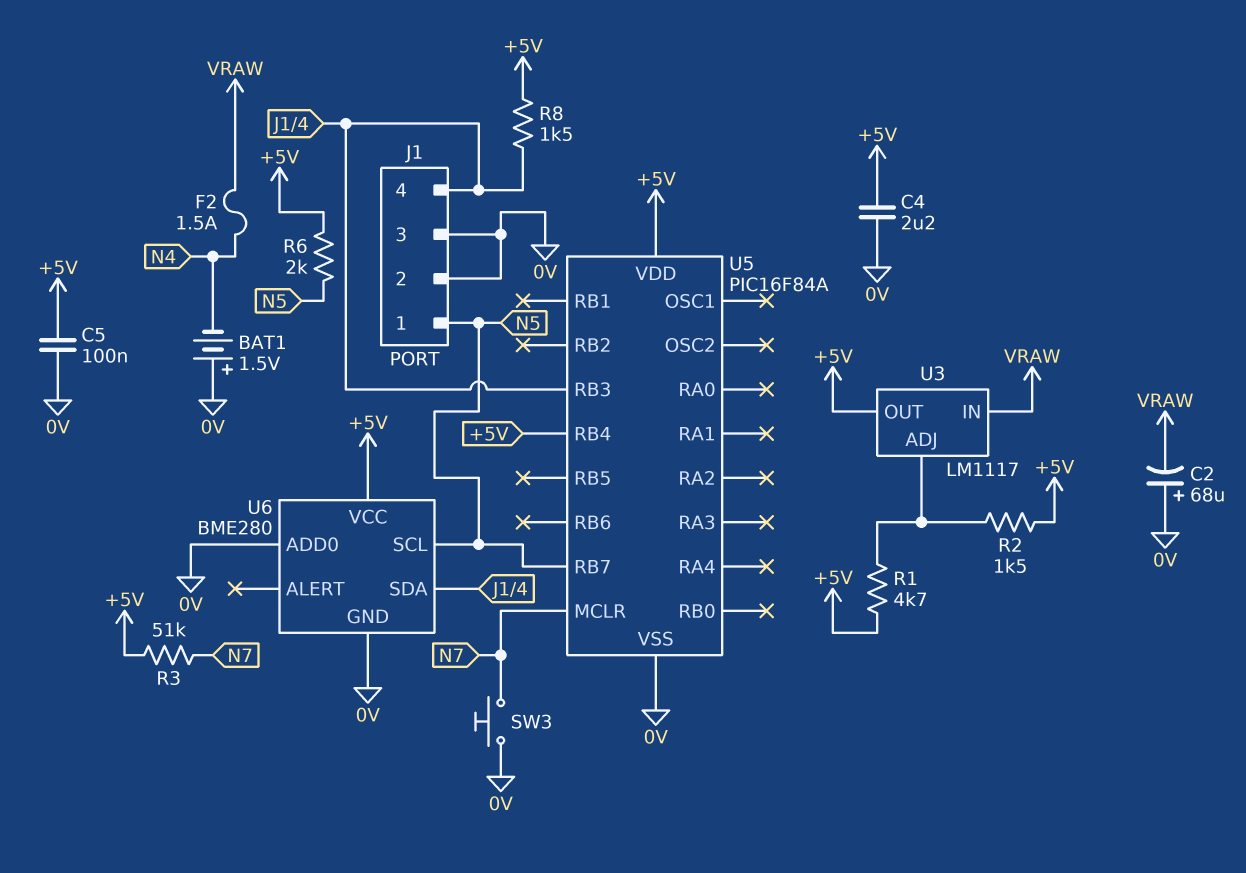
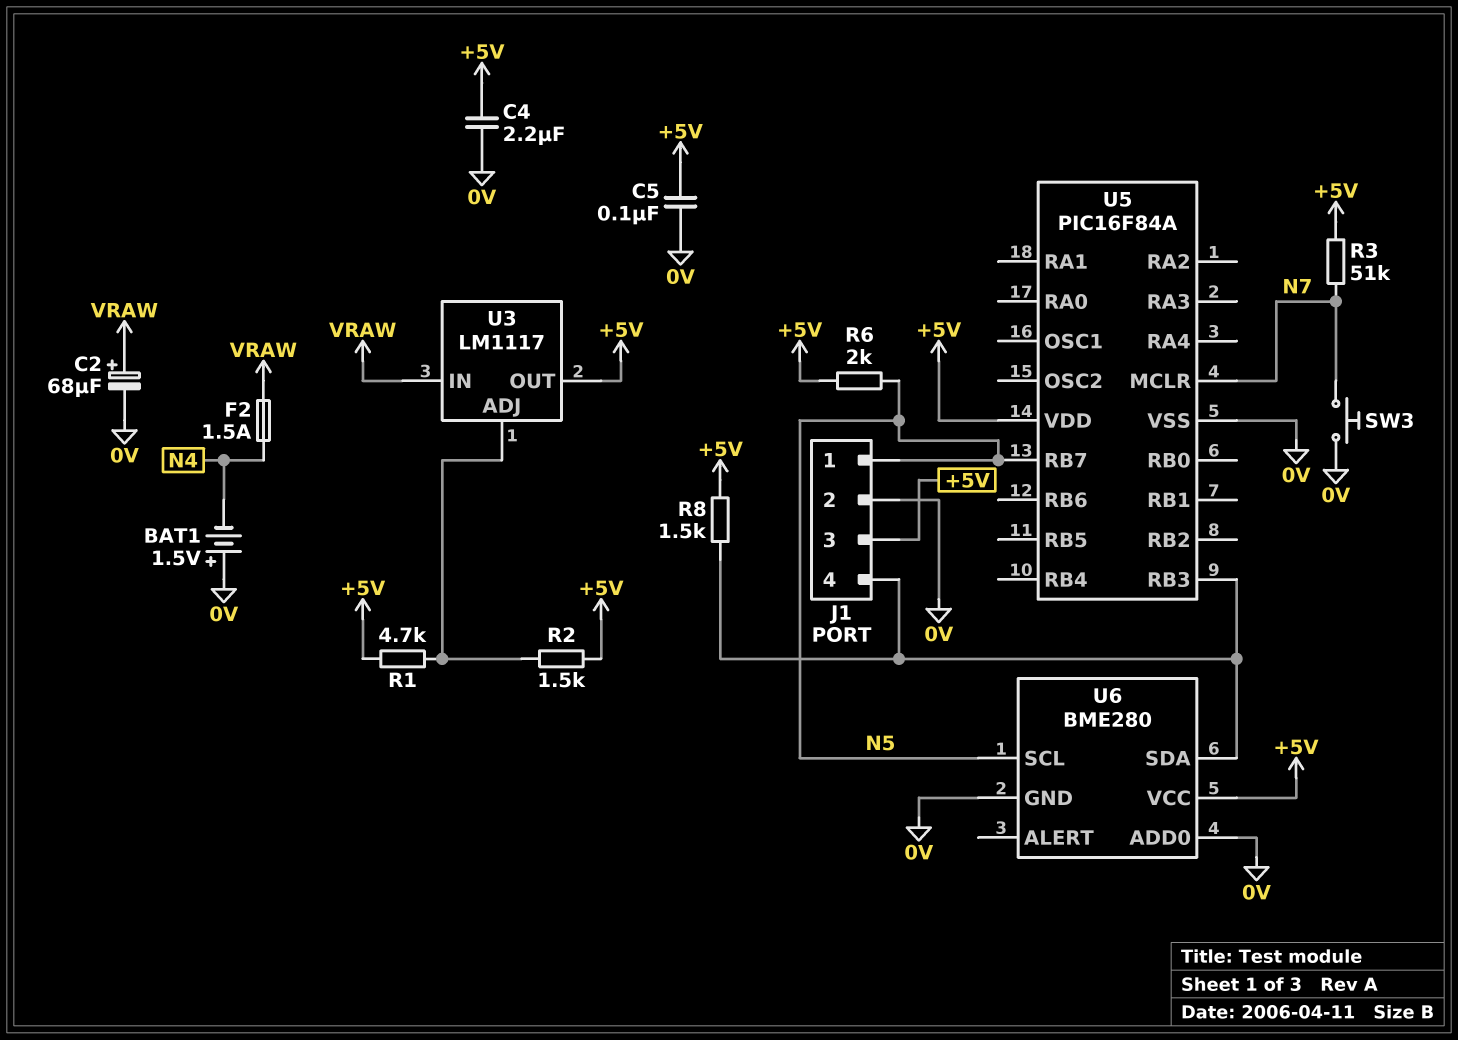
C2: 68uF (plus 0V, minus VRAW) -> 68uF (plus VRAW, minus 0V)
J1 pin 3: 0V -> +5V
U5 pin RB4: +5V -> none

